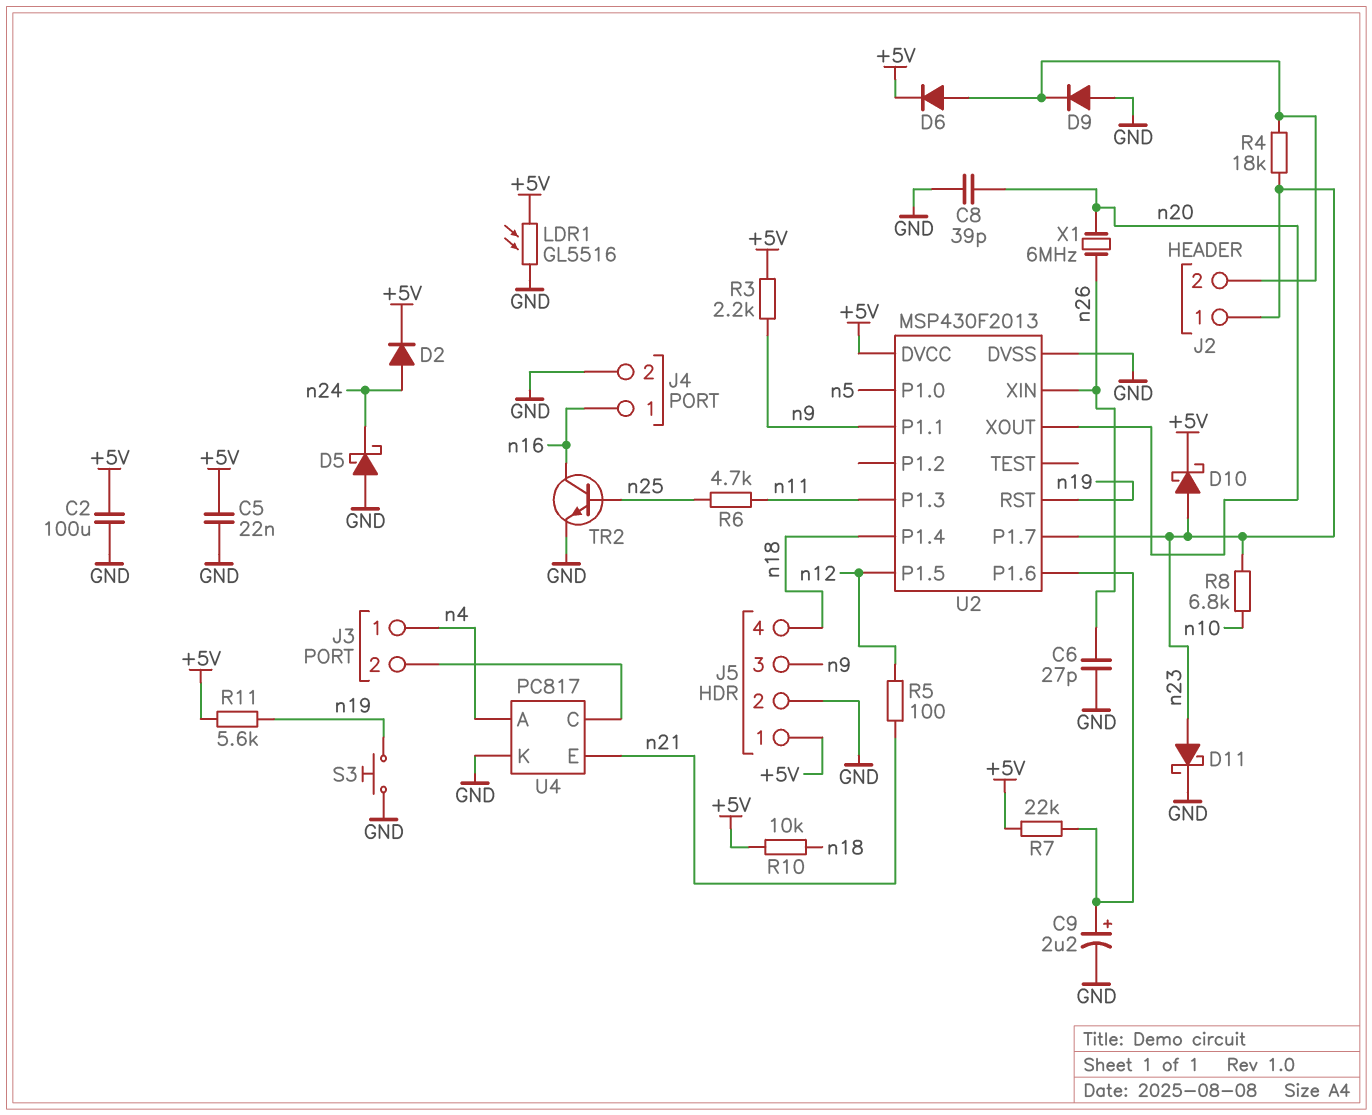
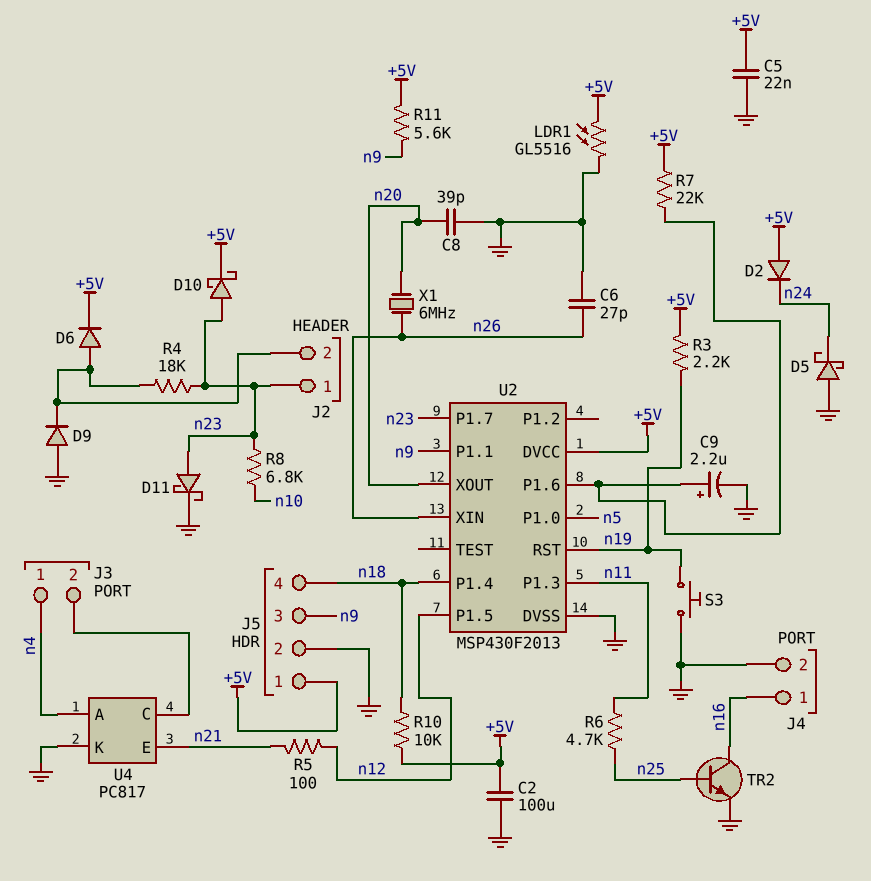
D2: diode (A n24, K +5V) -> diode (A +5V, K n24)
R3: 2.2k (+5V, n9) -> 2.2k (+5V, n19)
R11: 5.6k (+5V, n19) -> 5.6k (+5V, n9)

